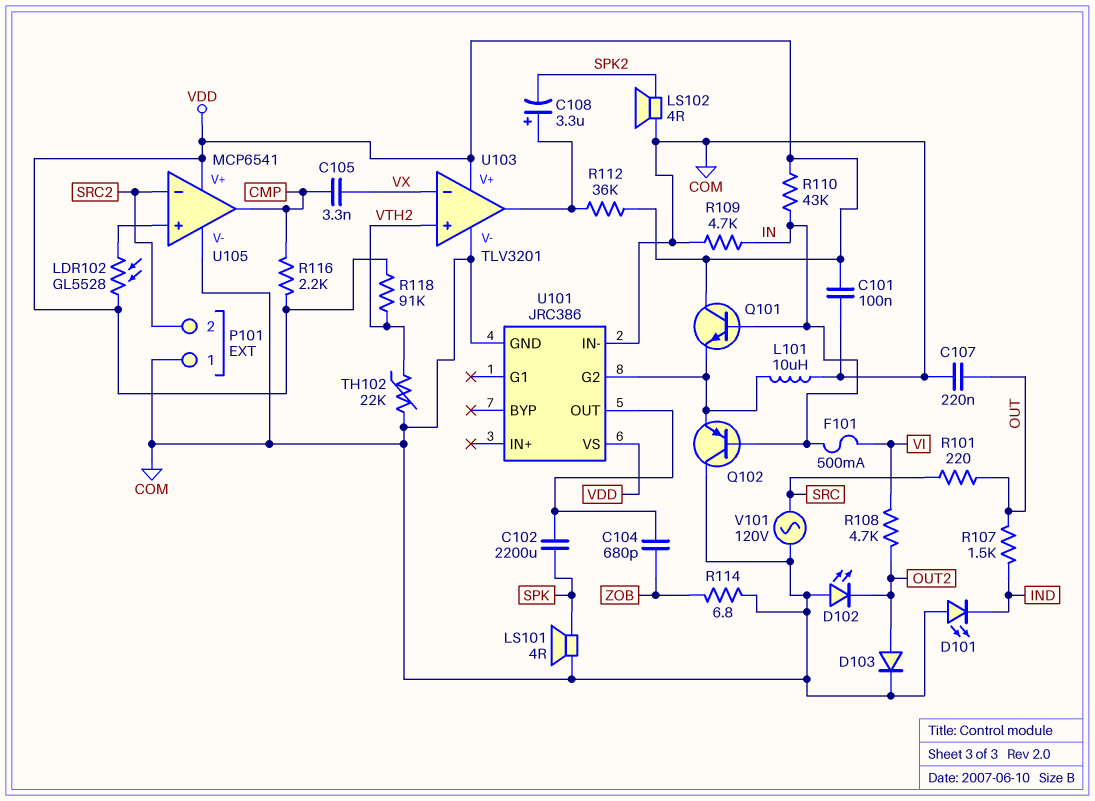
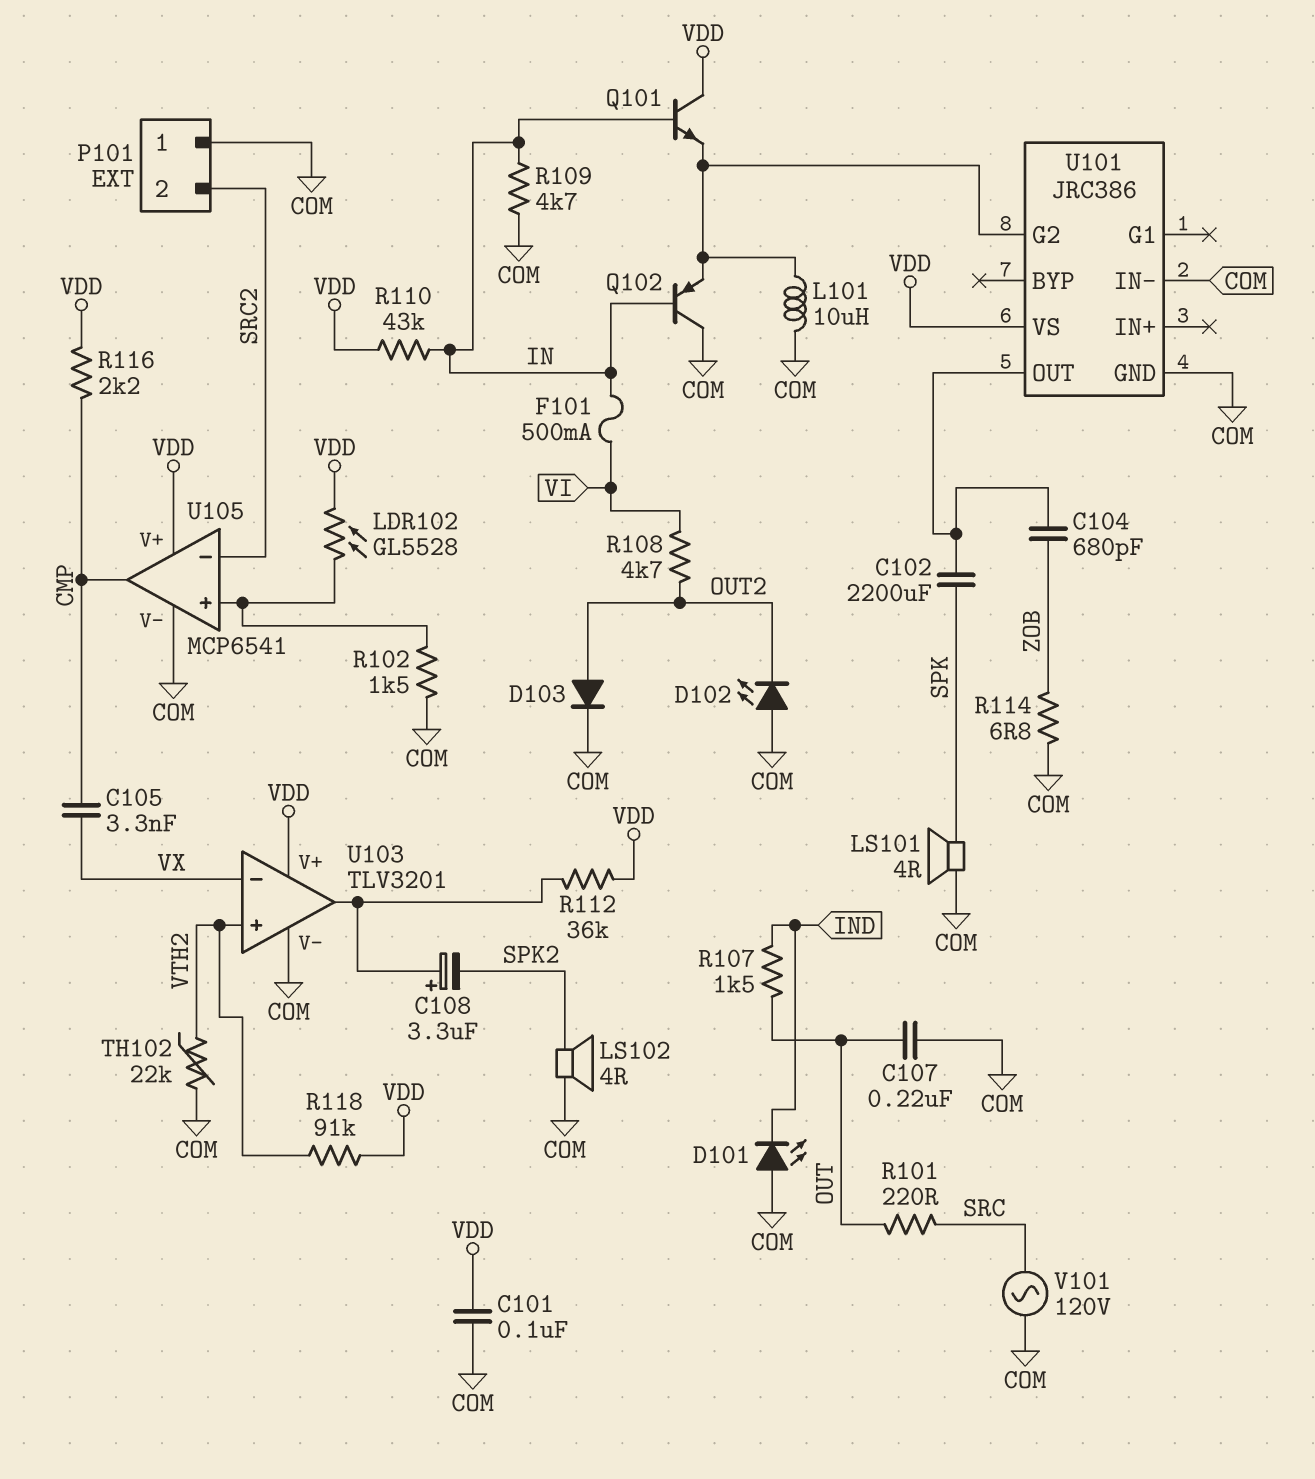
R102: none -> 1.5k (COM, U105/in+)

